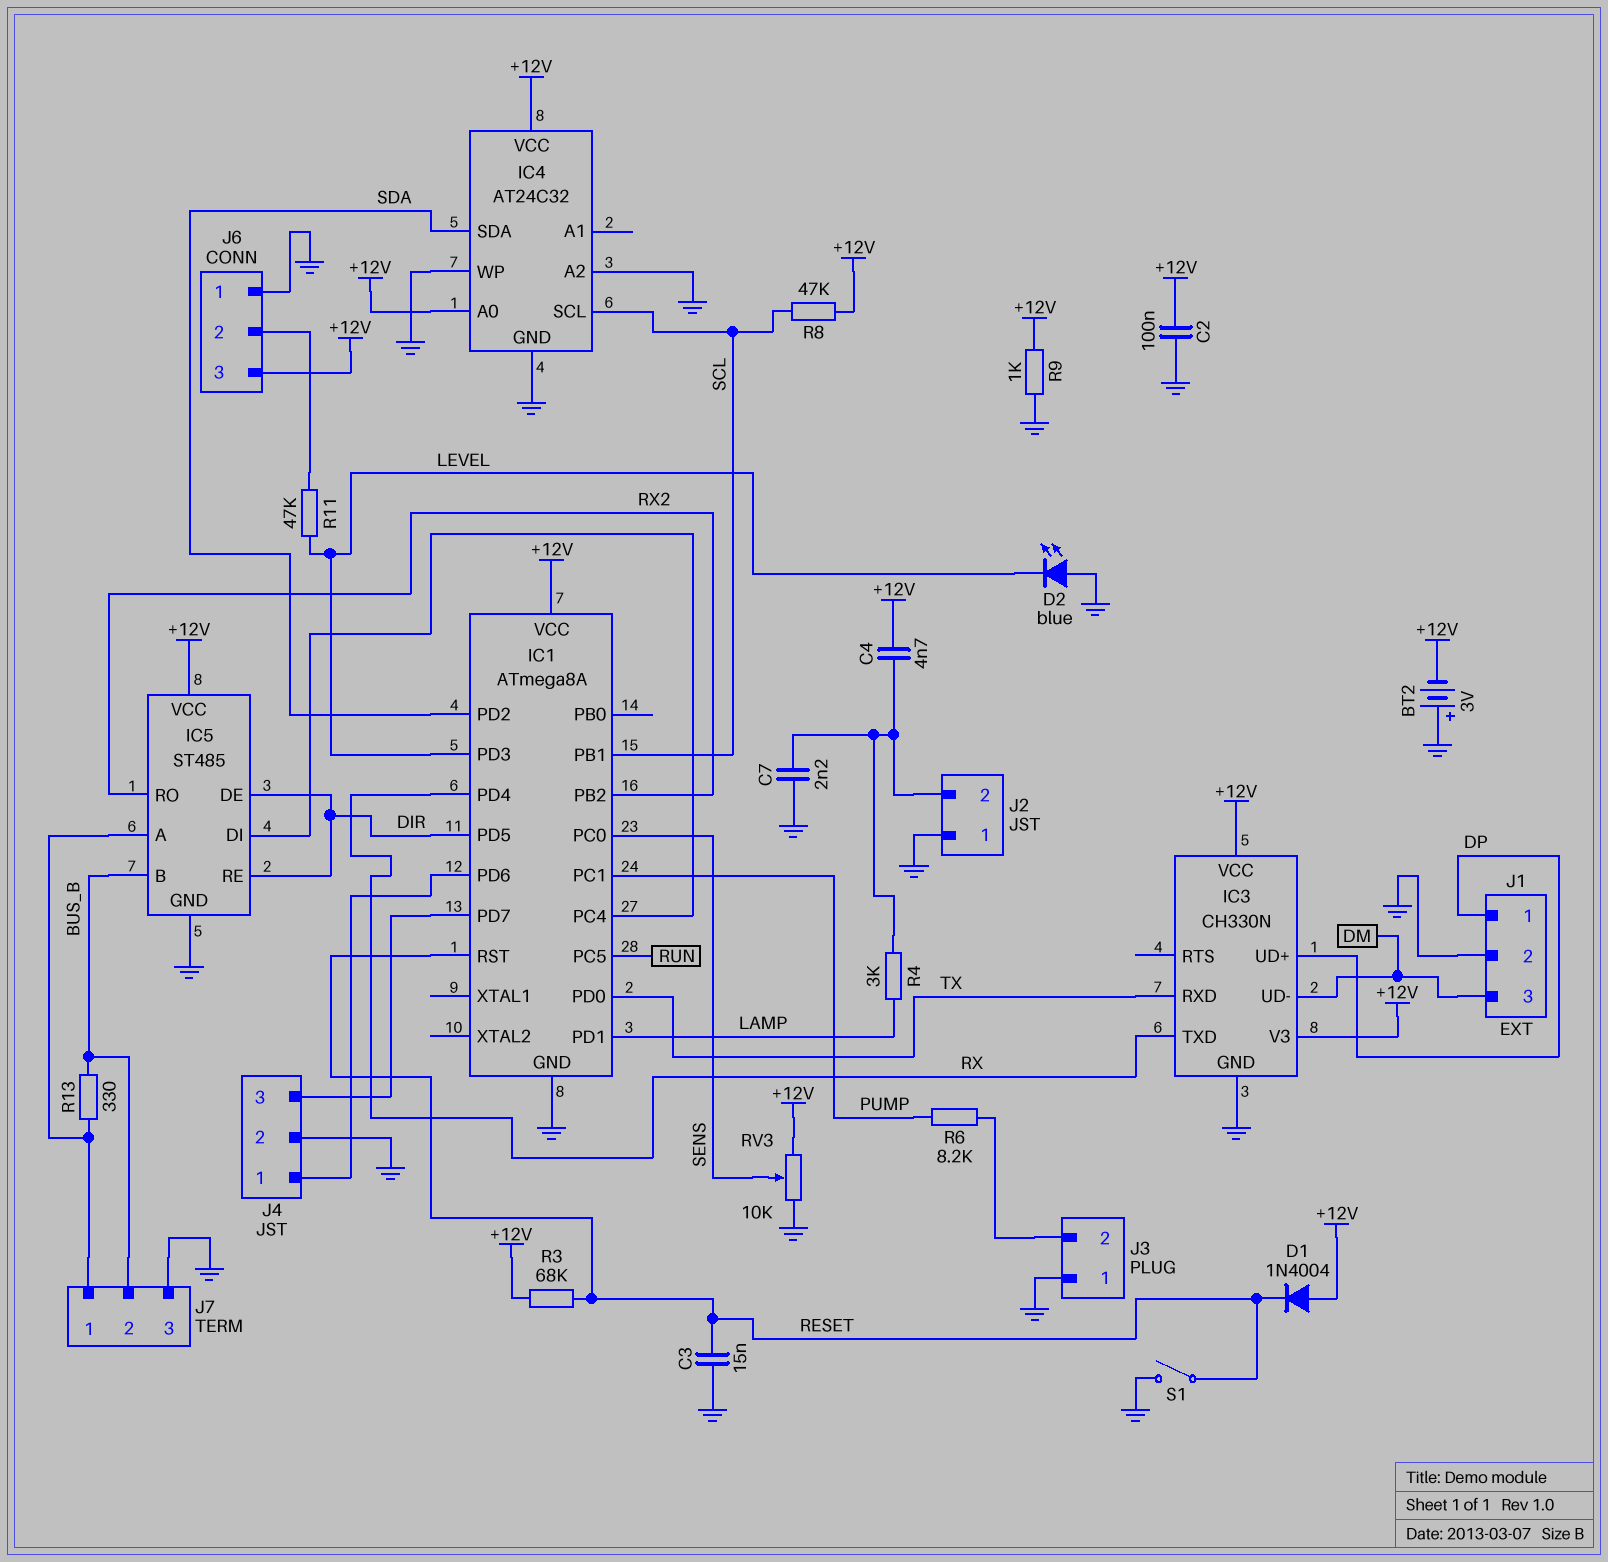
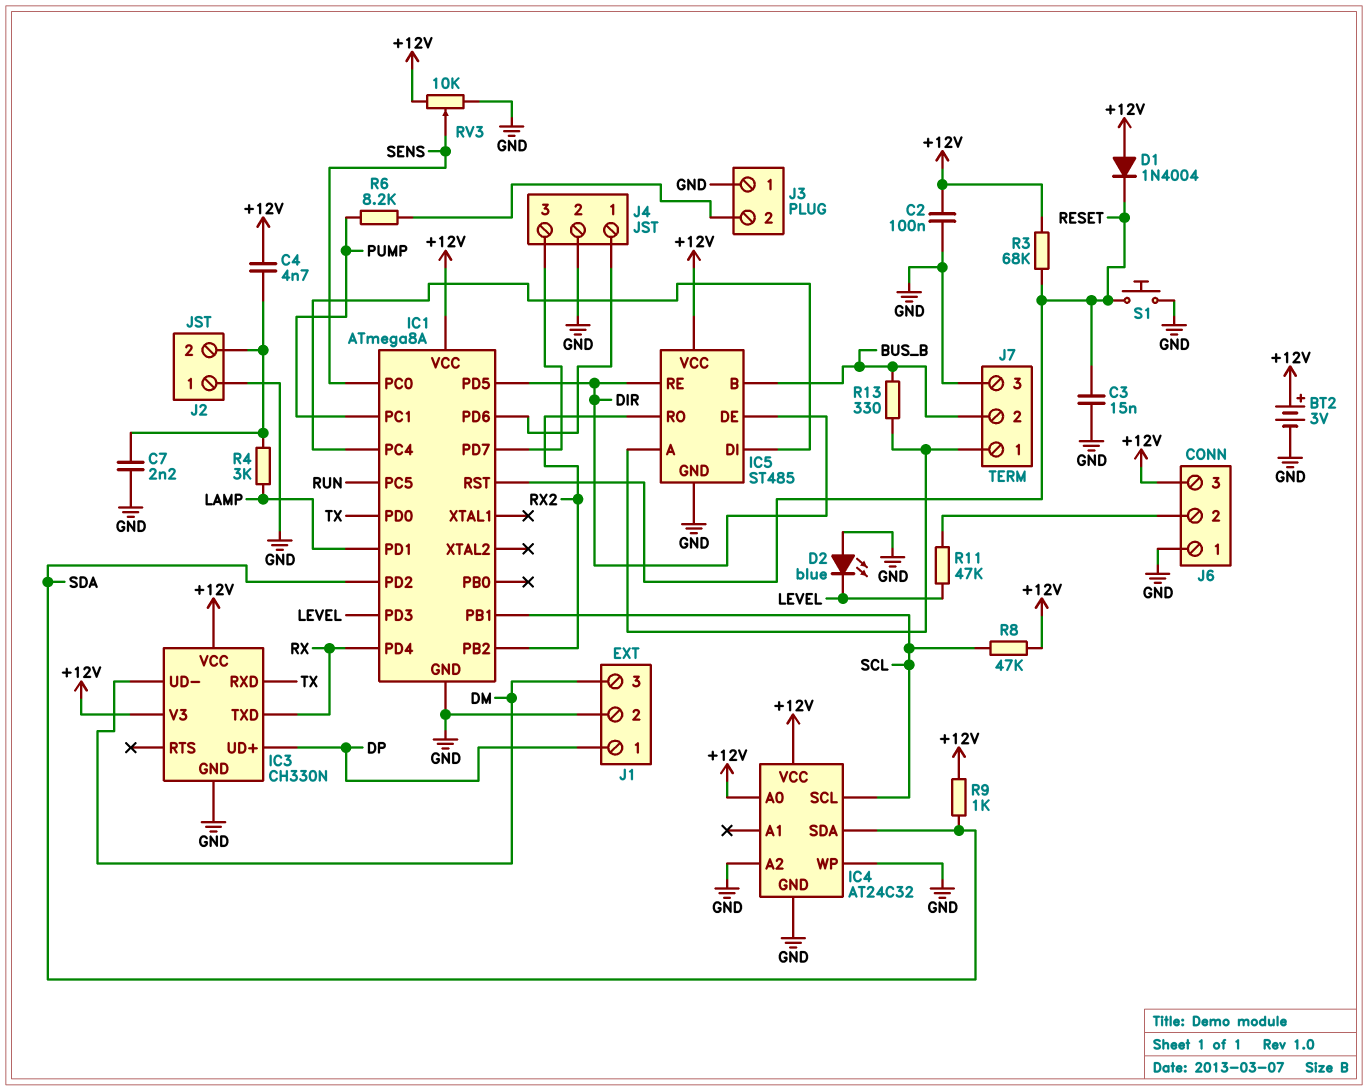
BT2: 3V (plus GND, minus +12V) -> 3V (plus +12V, minus GND)
R9: 1k (+12V, GND) -> 1k (+12V, SDA)
S1: switch (GND, RESET) -> button (GND, RESET)

